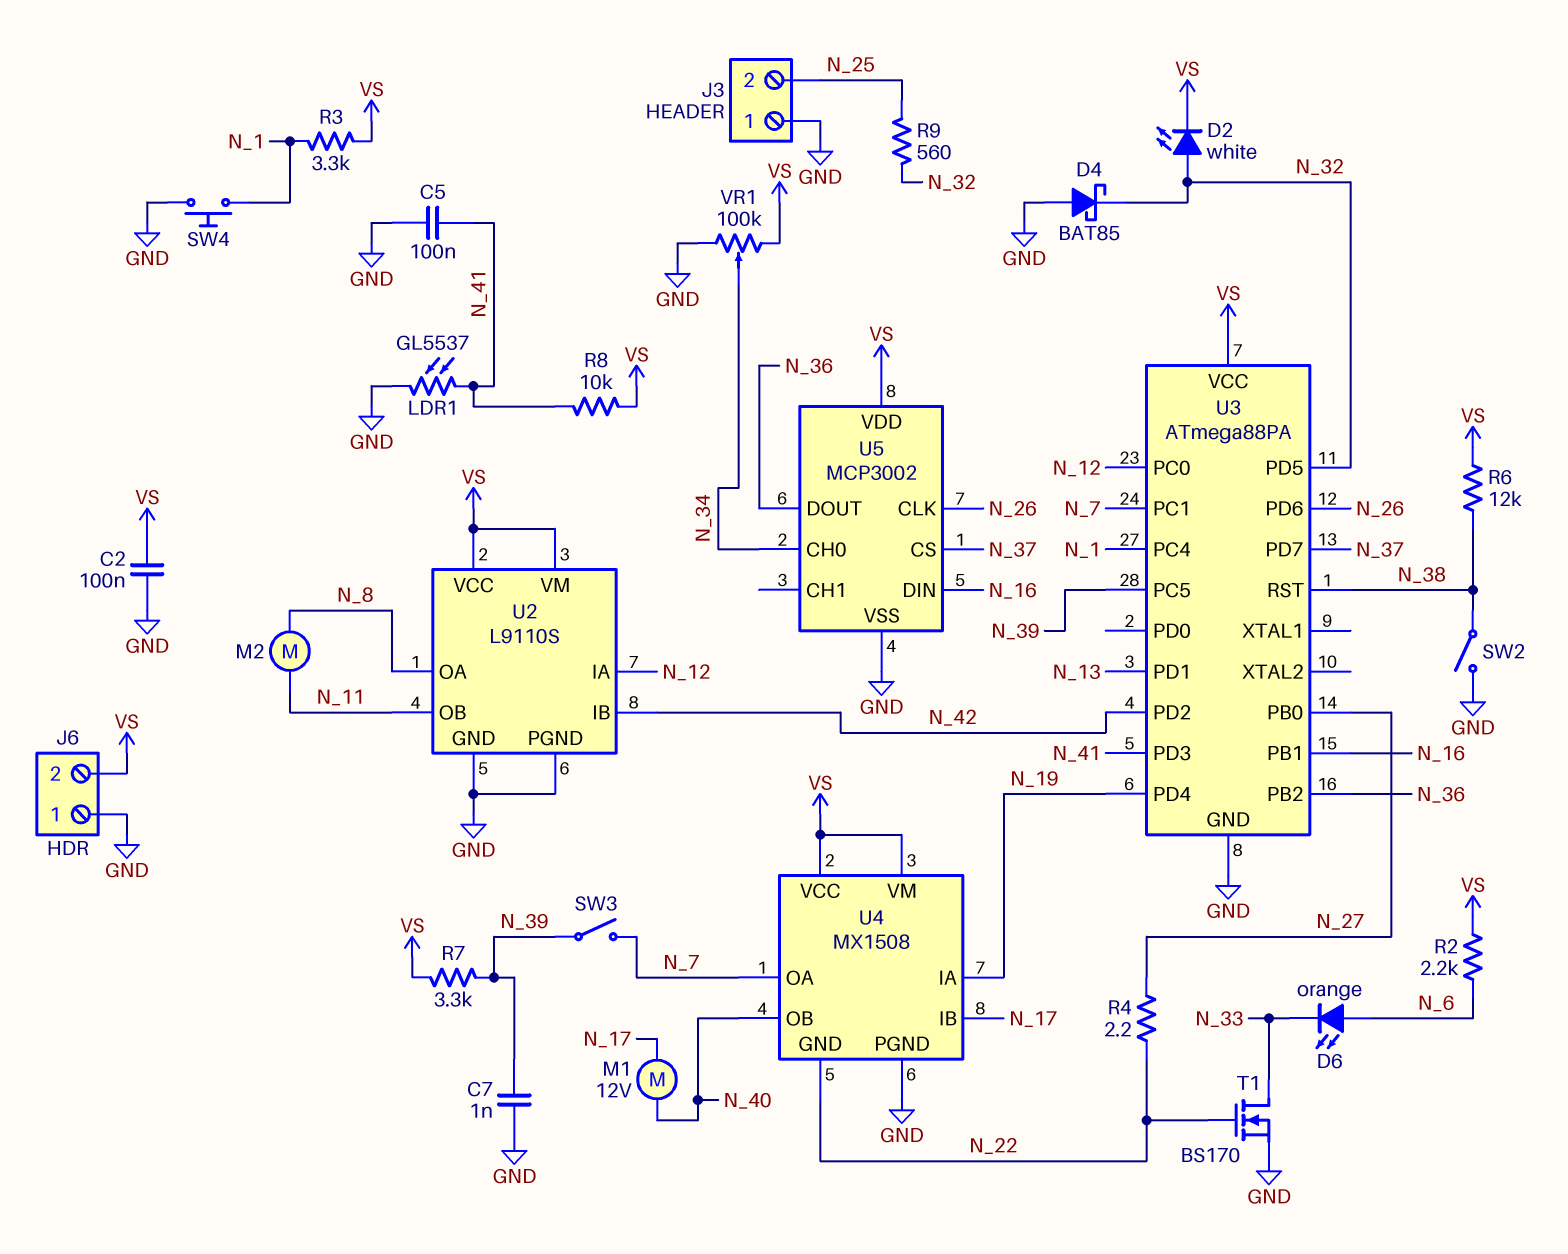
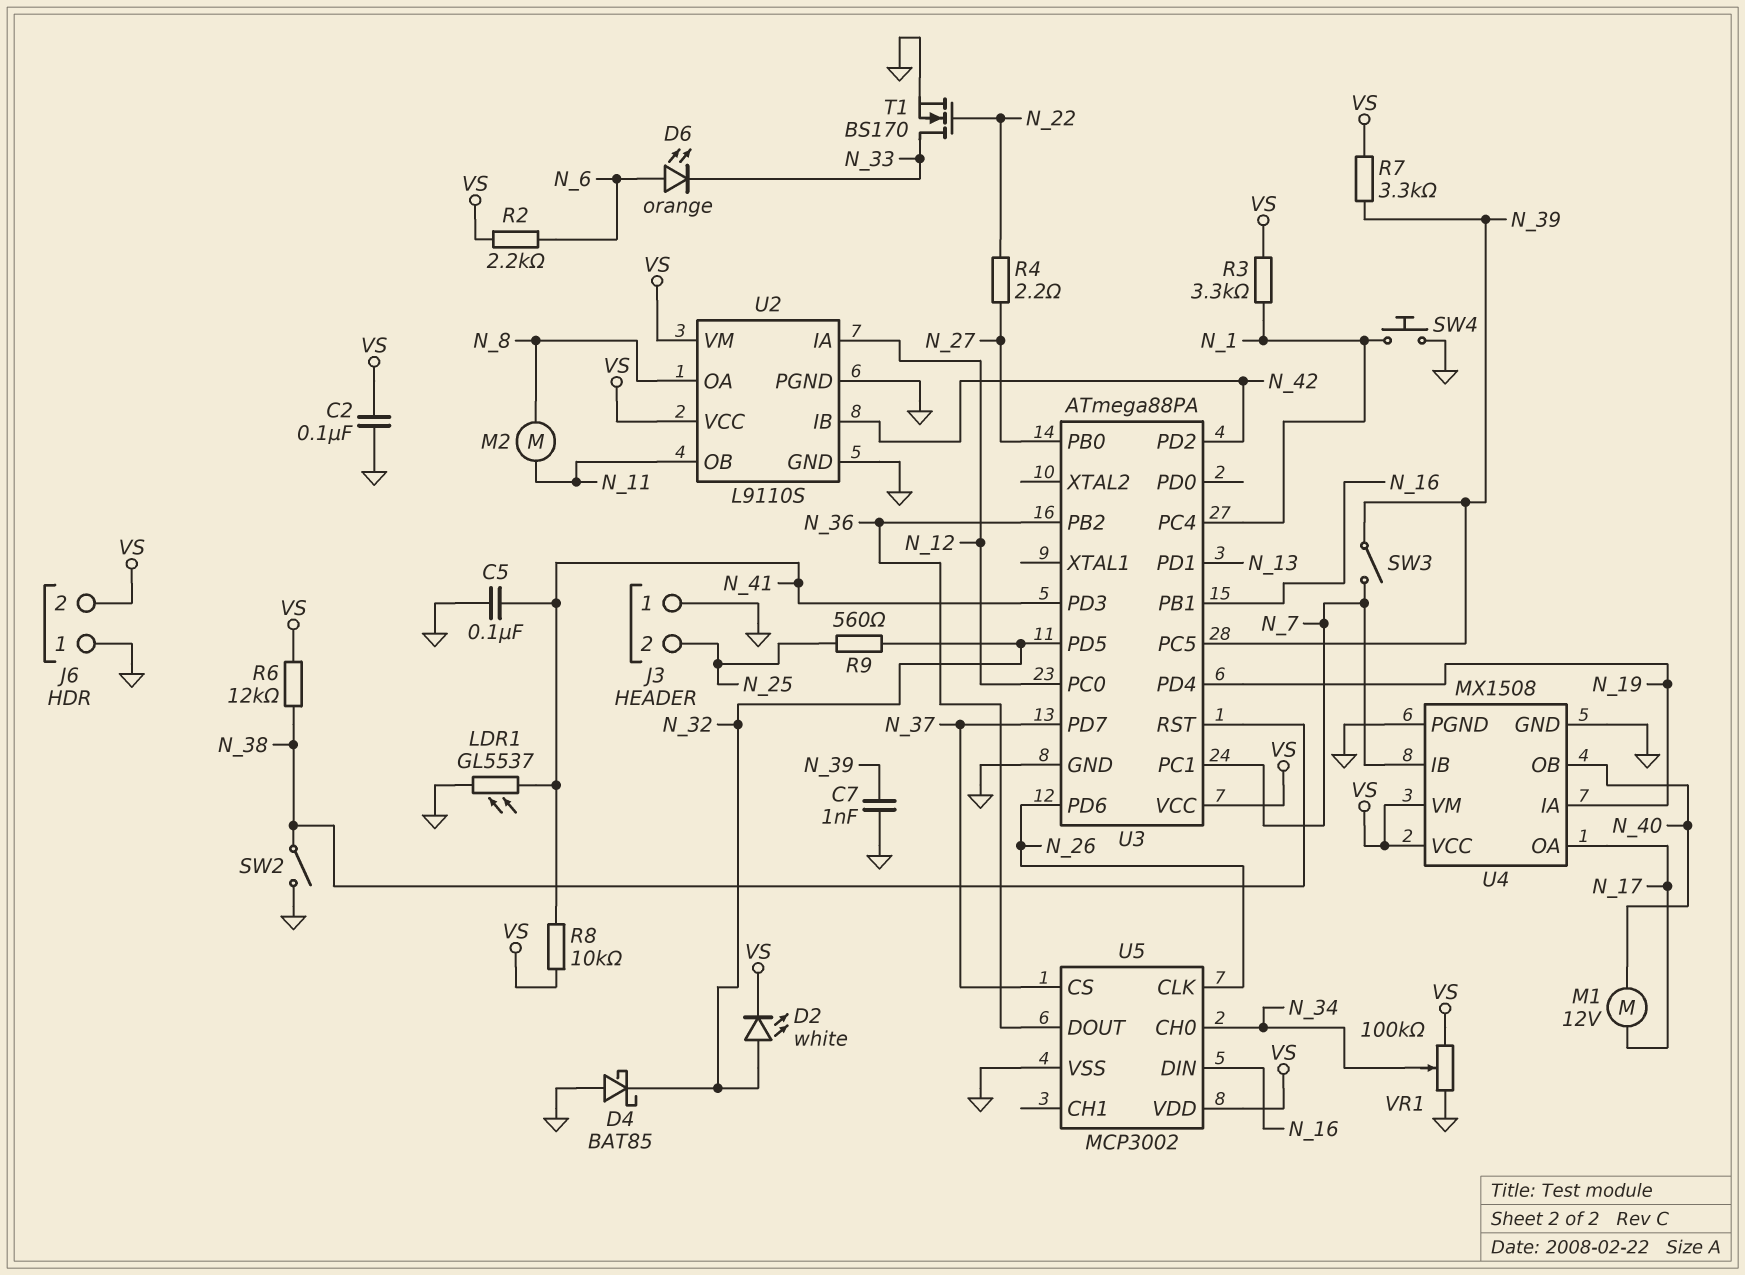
U4 pin GND: N_22 -> GND
U4 pin IB: N_17 -> N_7
U4 pin OA: N_7 -> N_17

